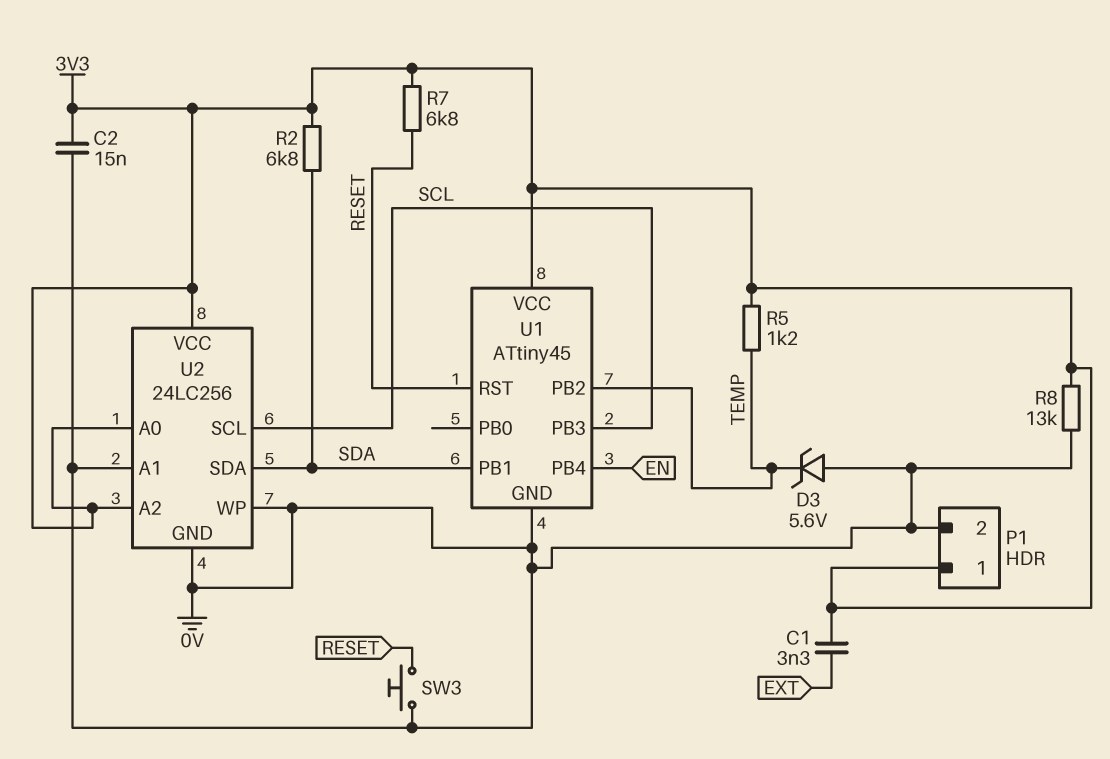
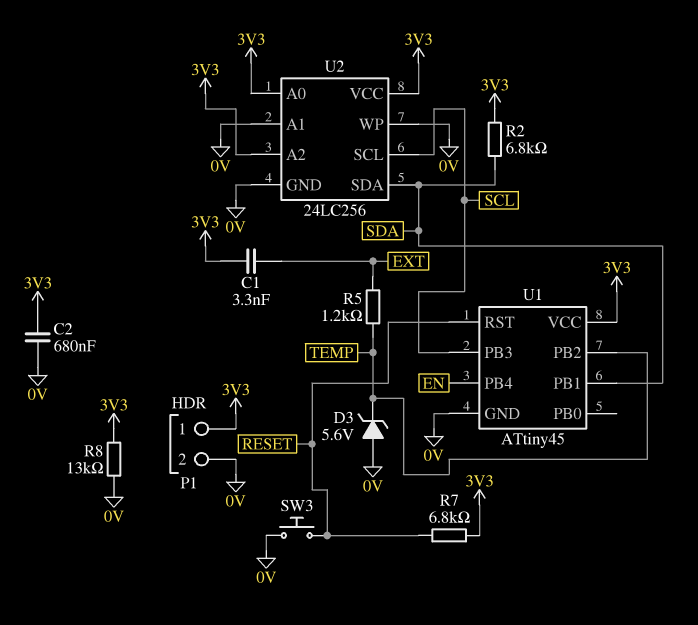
C2: 15nF (0V, 3V3) -> 680nF (0V, 3V3)
R5: 1.2k (3V3, TEMP) -> 1.2k (EXT, TEMP)

